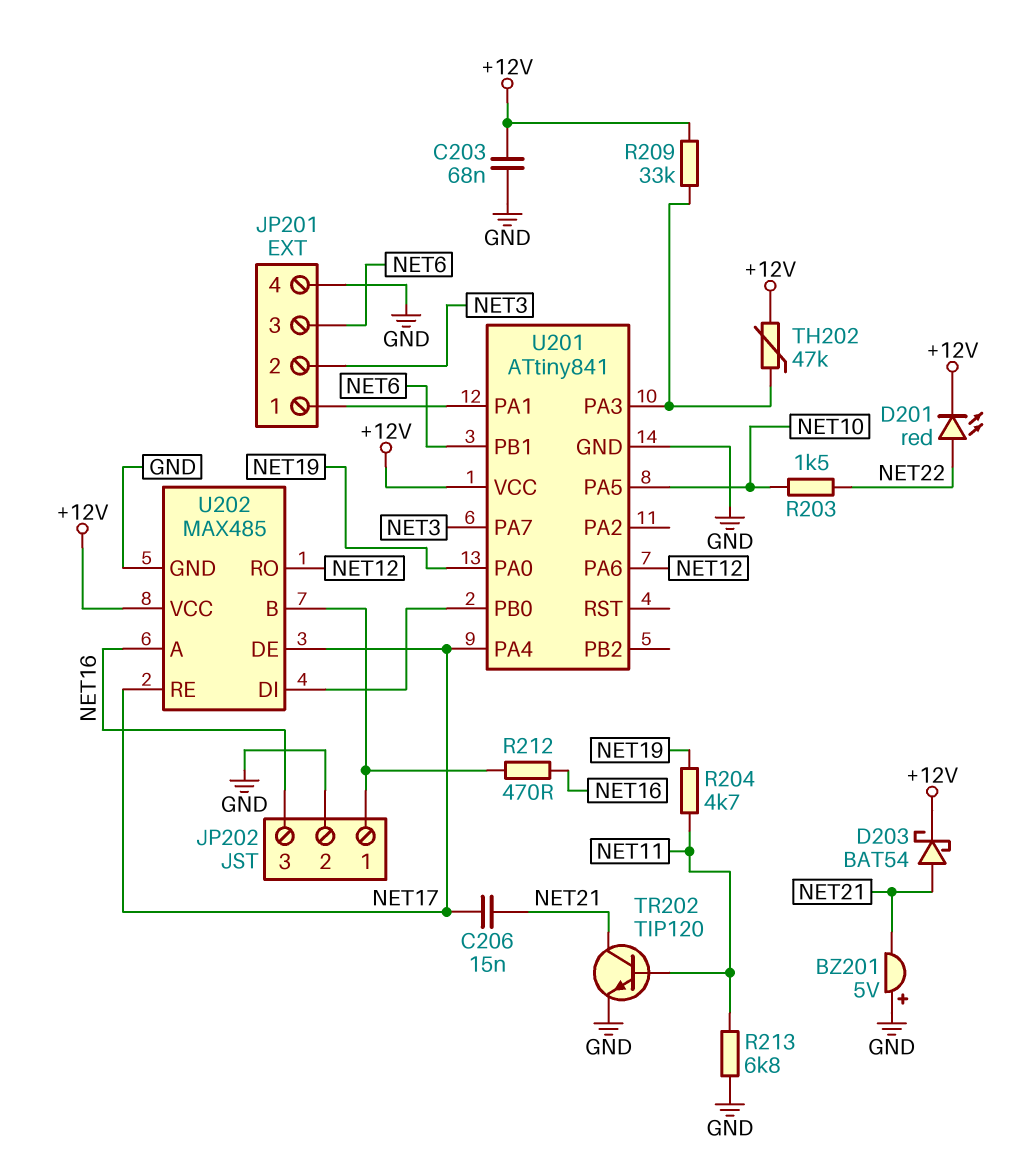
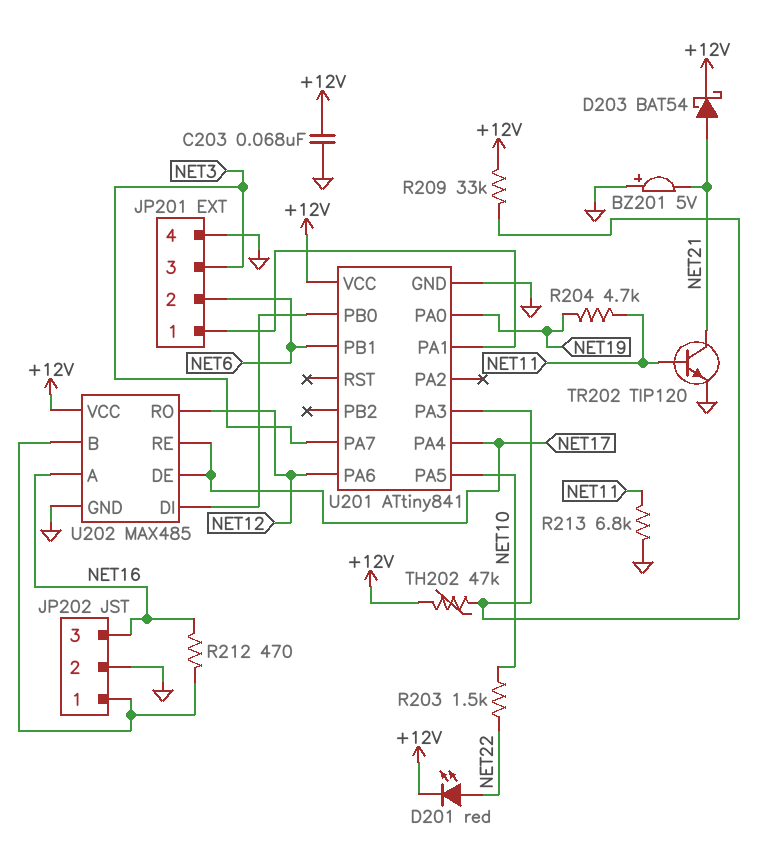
C206: 15nF (NET17, NET21) -> none
JP201 pin 2: NET3 -> NET6
JP201 pin 3: NET6 -> NET3

